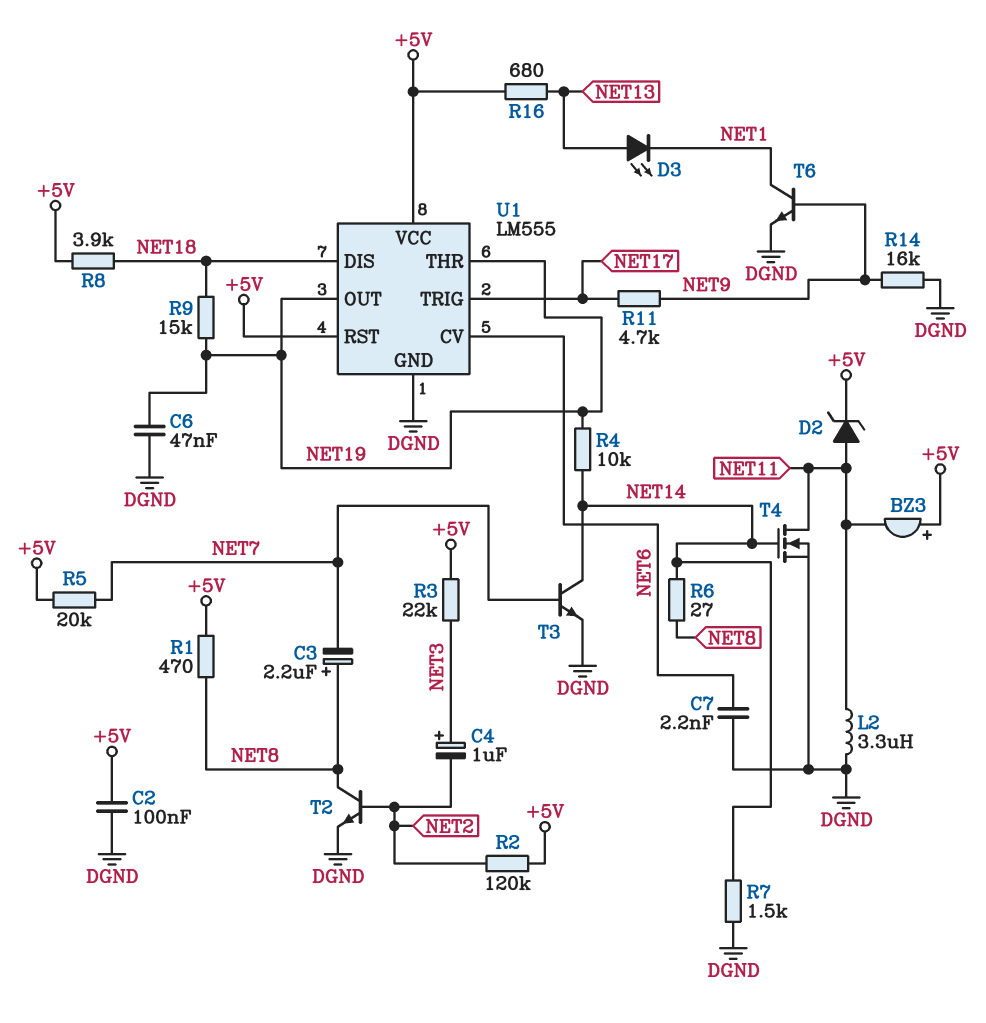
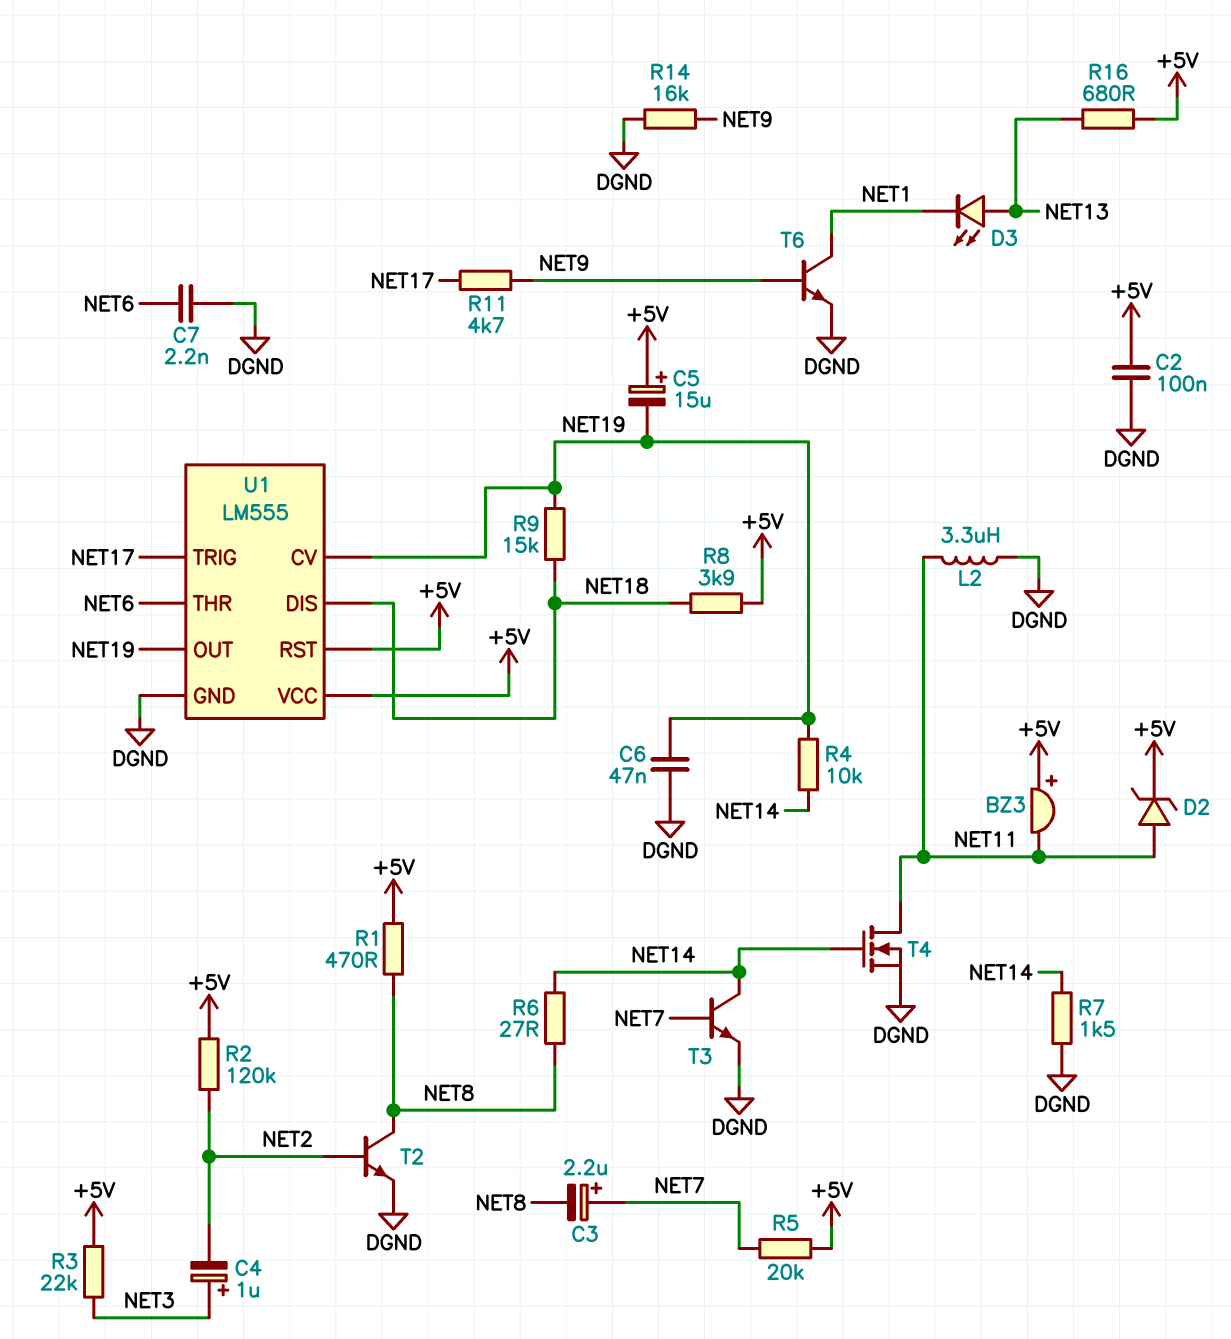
C3: 2.2uF (plus NET8, minus NET7) -> 2.2uF (plus NET7, minus NET8)
C5: none -> 15uF (plus +5V, minus NET19)
U1 pin CV: NET6 -> NET19
U1 pin THR: NET19 -> NET6

